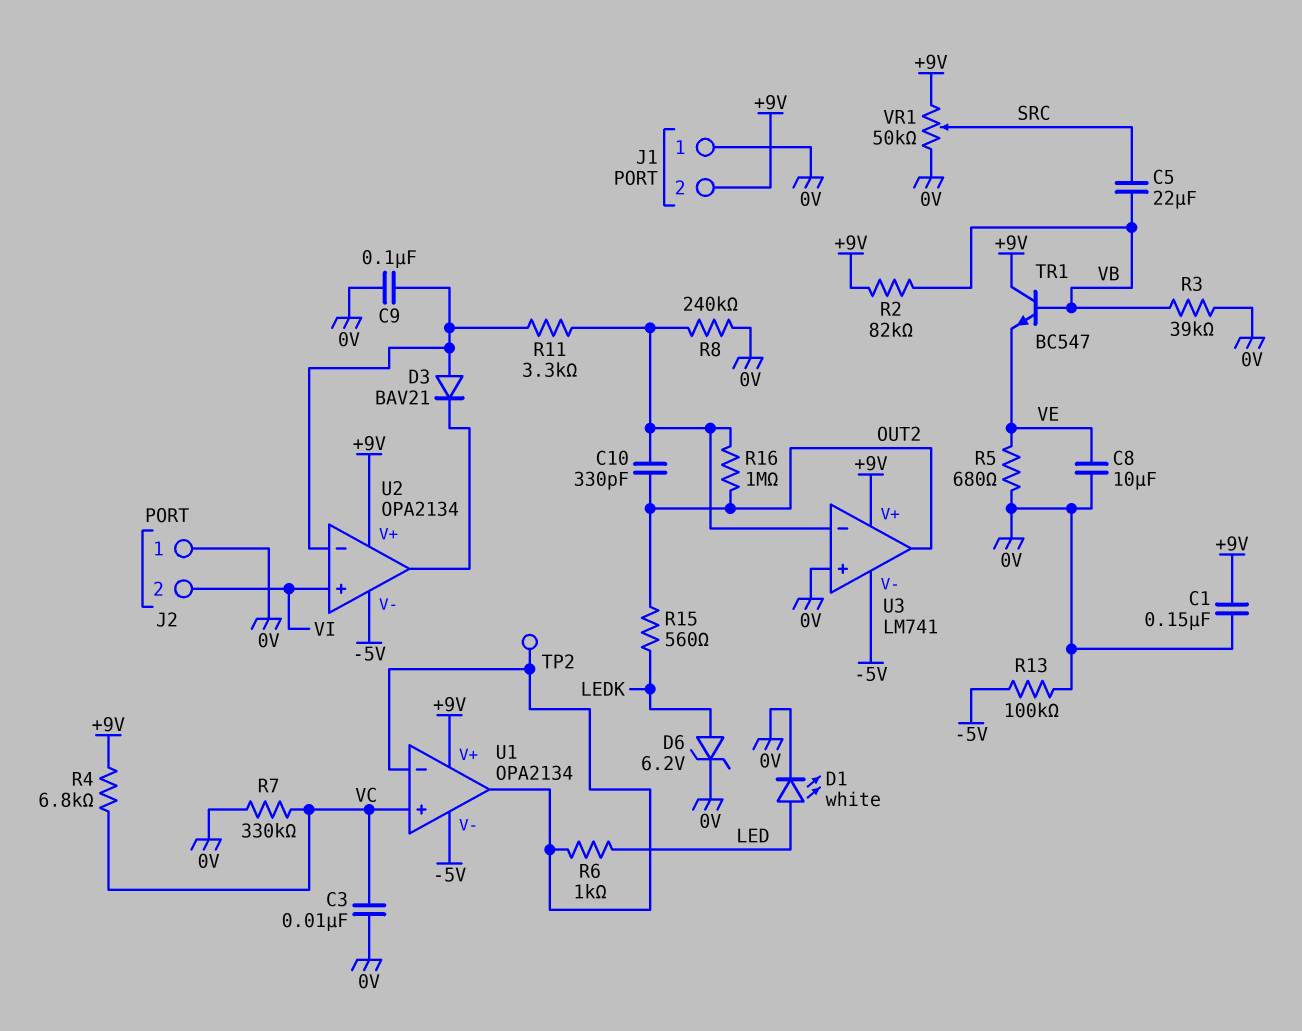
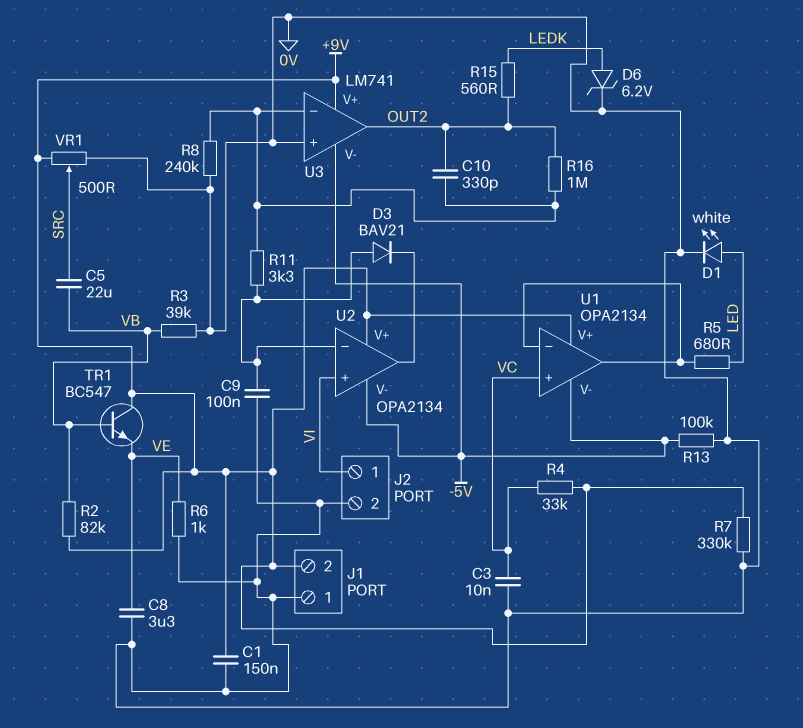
C8: 10uF (0V, VE) -> 3.3uF (0V, VE)
J2 pin 1: 0V -> VI
J2 pin 2: VI -> 0V
R4: 6.8k (+9V, VC) -> 33k (+9V, VC)
R5: 680 (0V, VE) -> 680 (LED, U1/in-)
R6: 1k (LED, U1/in-) -> 1k (0V, VE)
R7: 330k (0V, VC) -> 330k (+9V, 0V)
TP2: test point (U1/in-) -> none
VR1: 50k (+9V, 0V, wiper SRC) -> 500 (+9V, 0V, wiper SRC)

